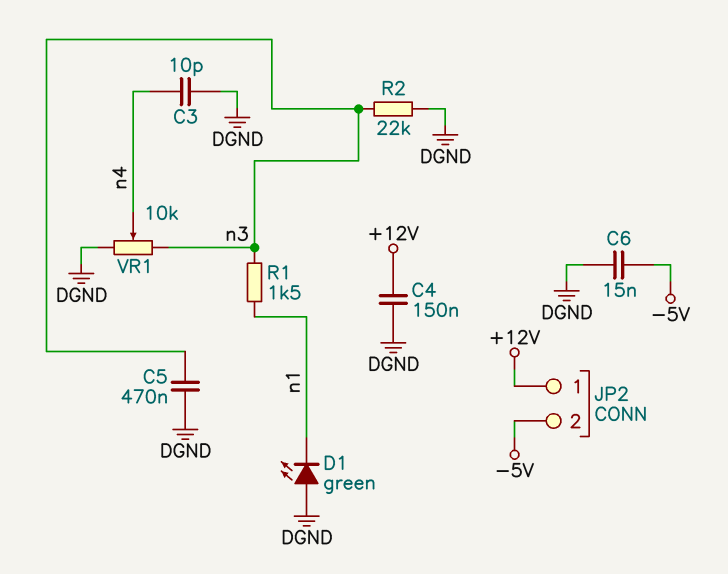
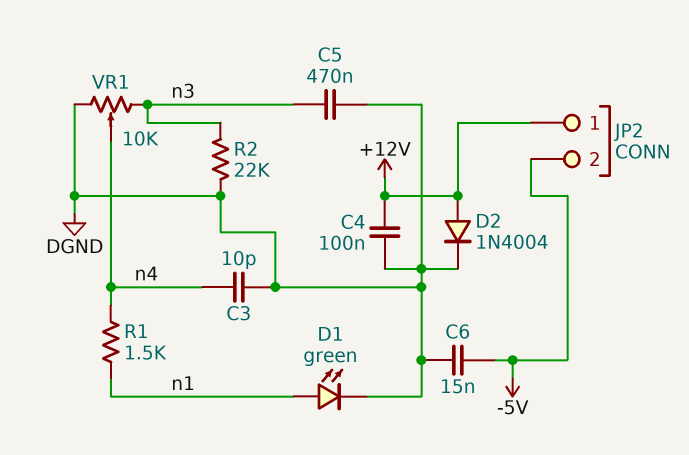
C4: 150nF (+12V, DGND) -> 100nF (+12V, DGND)
D1: LED green (A DGND, K n1) -> LED green (A n1, K DGND)
D2: none -> diode 1N4004 (A +12V, K DGND)
R1: 1.5k (n1, n3) -> 1.5k (n1, n4)

